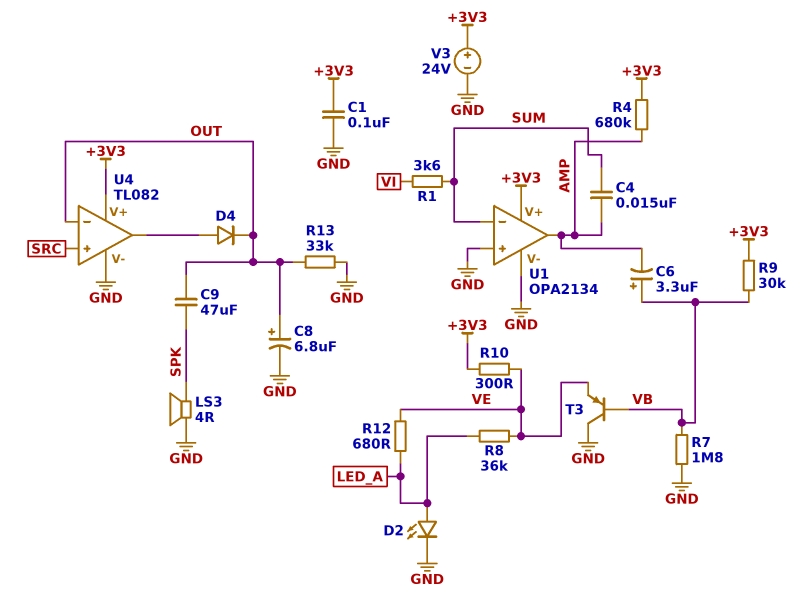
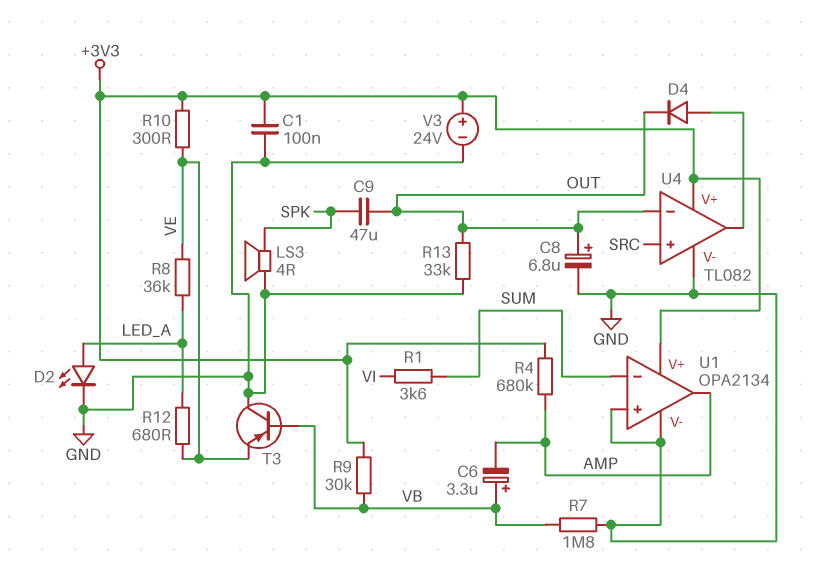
C4: 15nF (AMP, SUM) -> none

